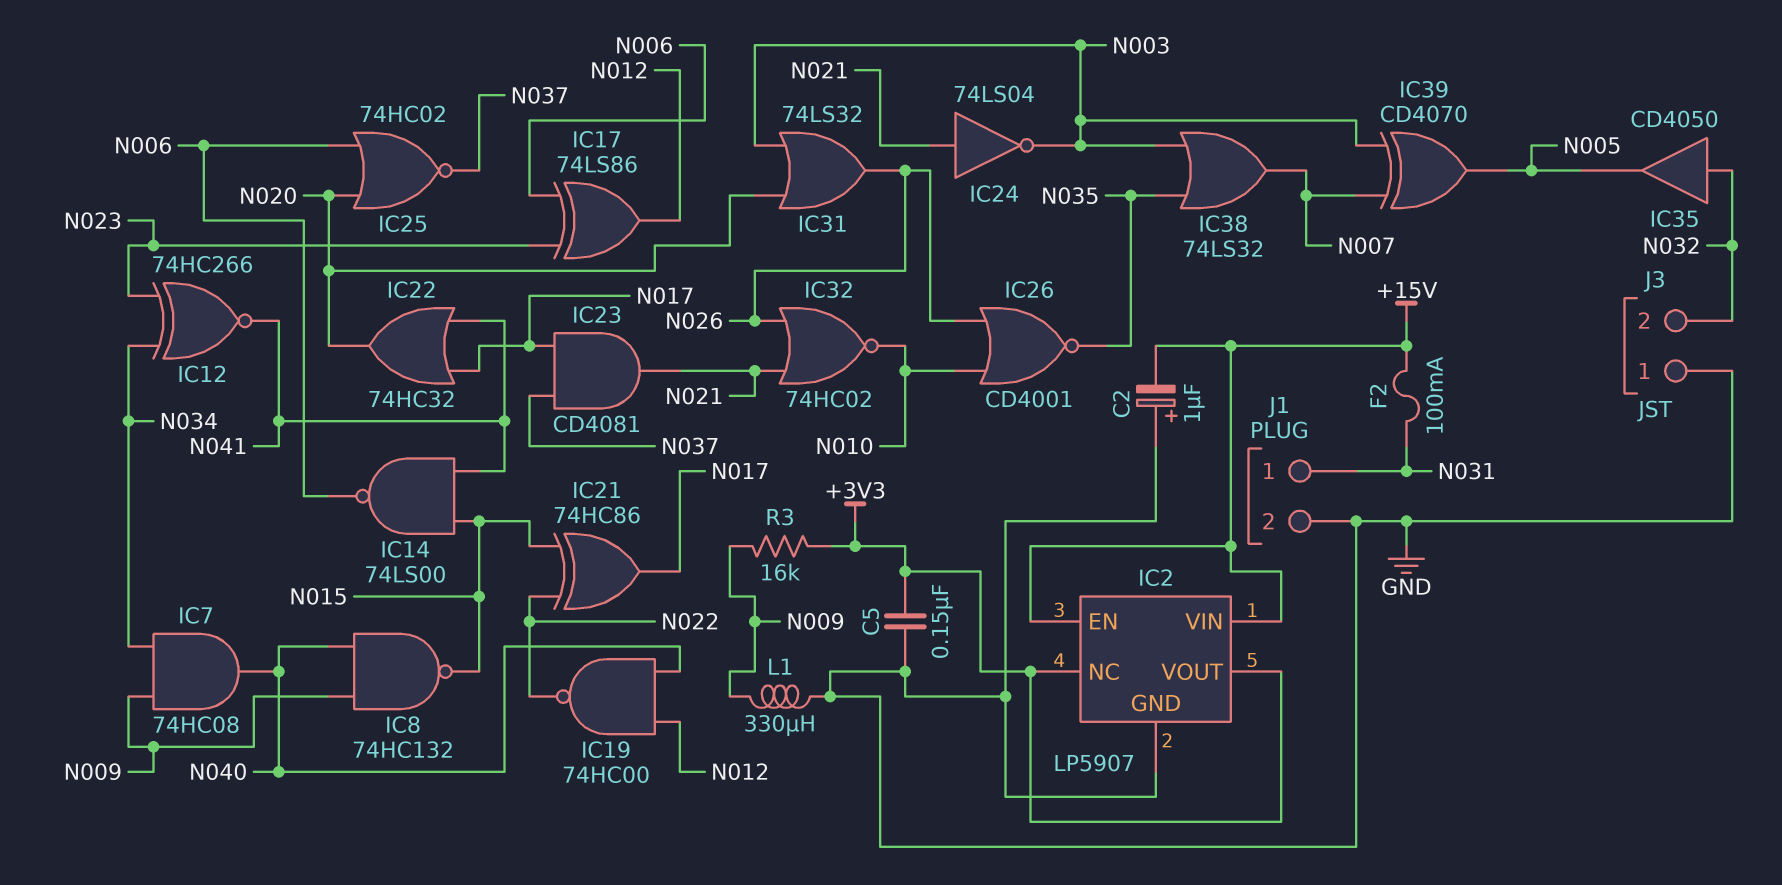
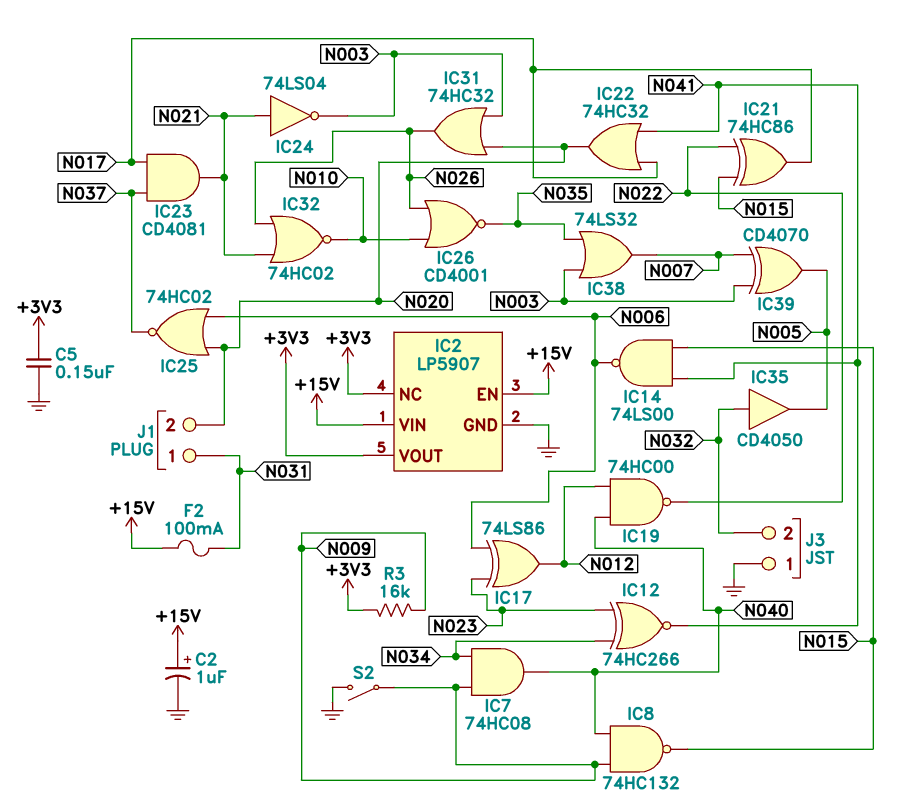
C2: 1uF (plus GND, minus +15V) -> 1uF (plus +15V, minus GND)
IC31: OR 74LS32 (in N003, in N020, out N026) -> OR 74HC32 (in N003, in N020, out N026)
J1 pin 2: GND -> N020
L1: 330uH (GND, N009) -> none
S2: none -> switch (GND, N009)

